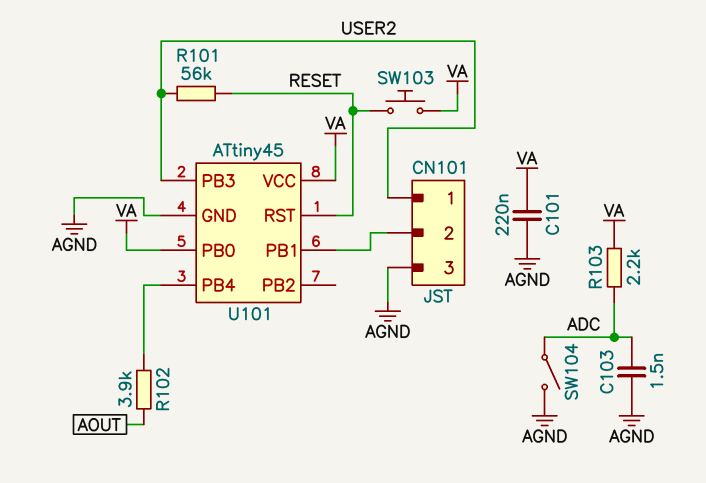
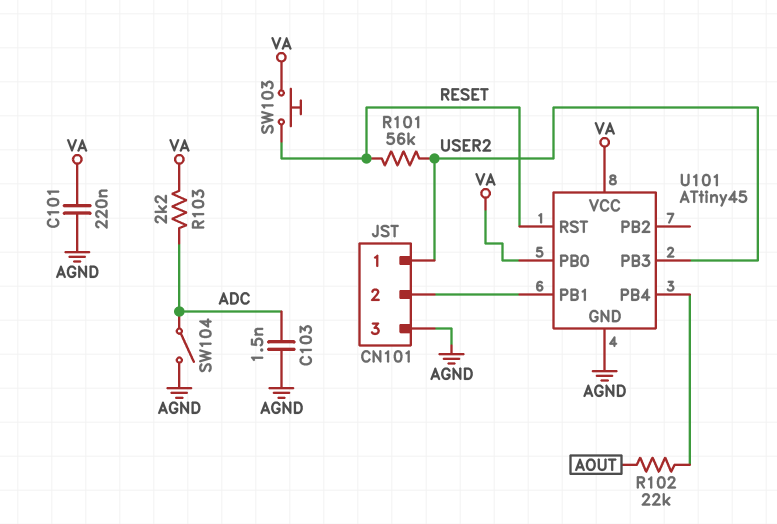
R102: 3.9k (AOUT, U101/PB4) -> 22k (AOUT, U101/PB4)

